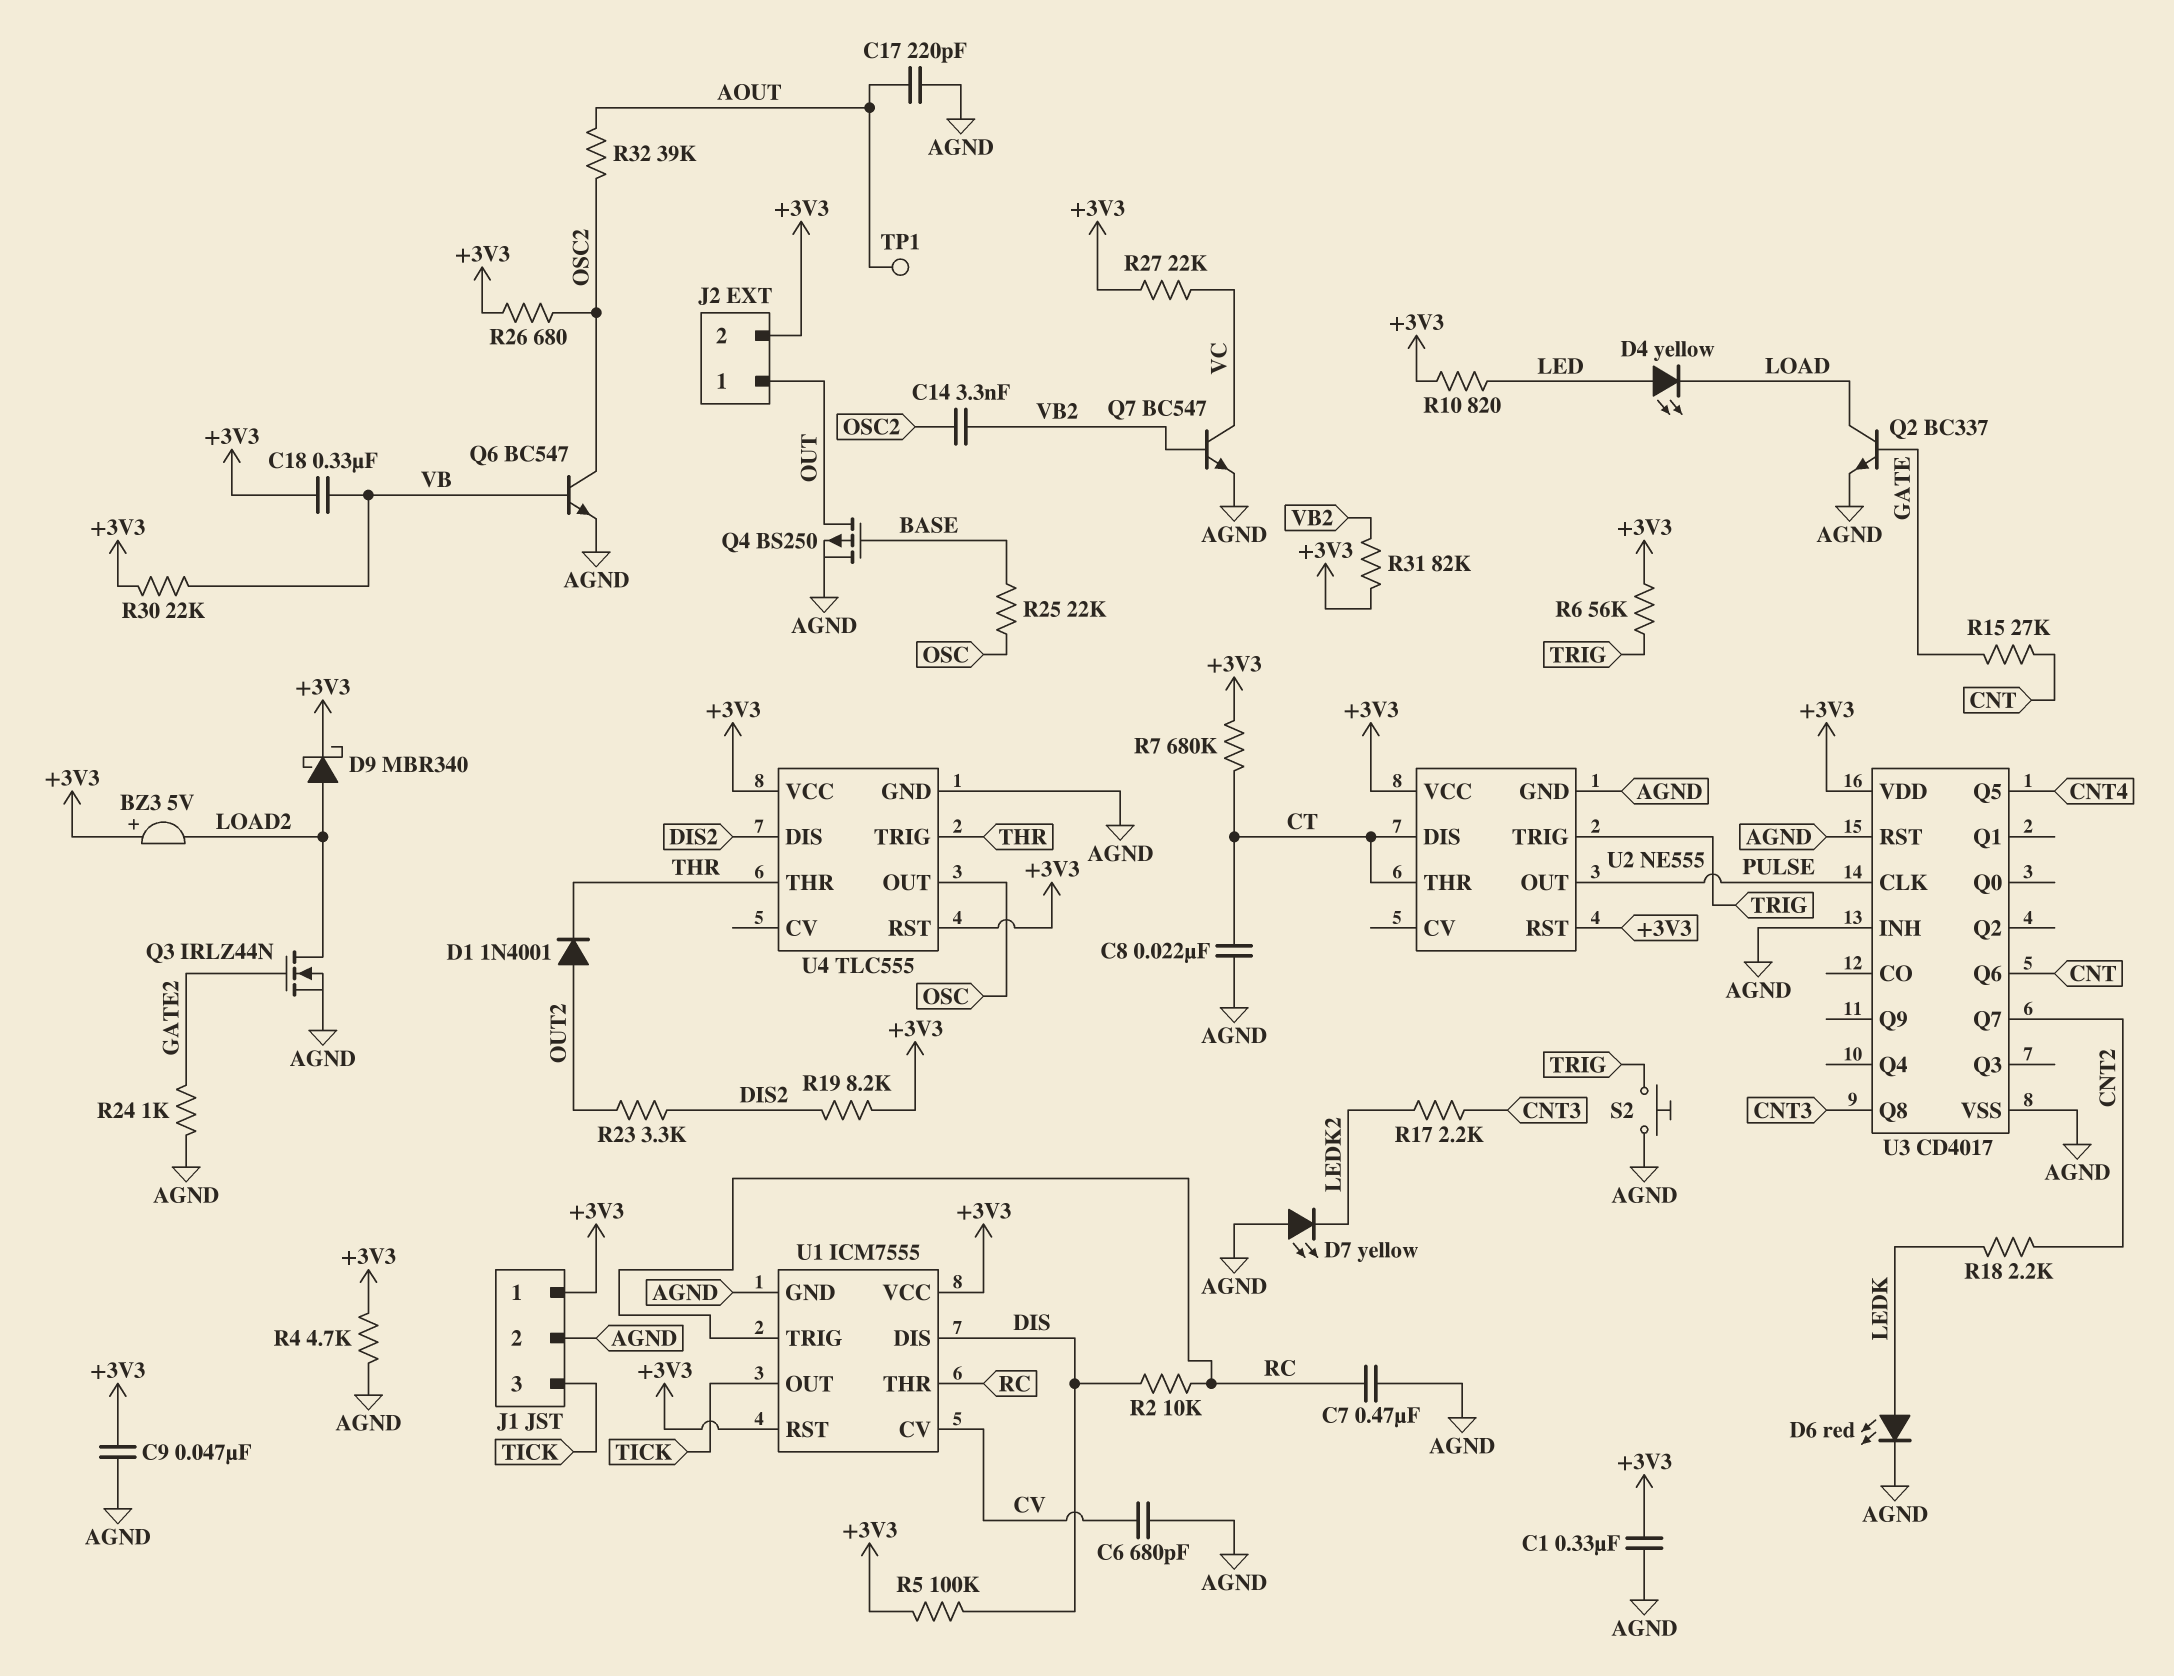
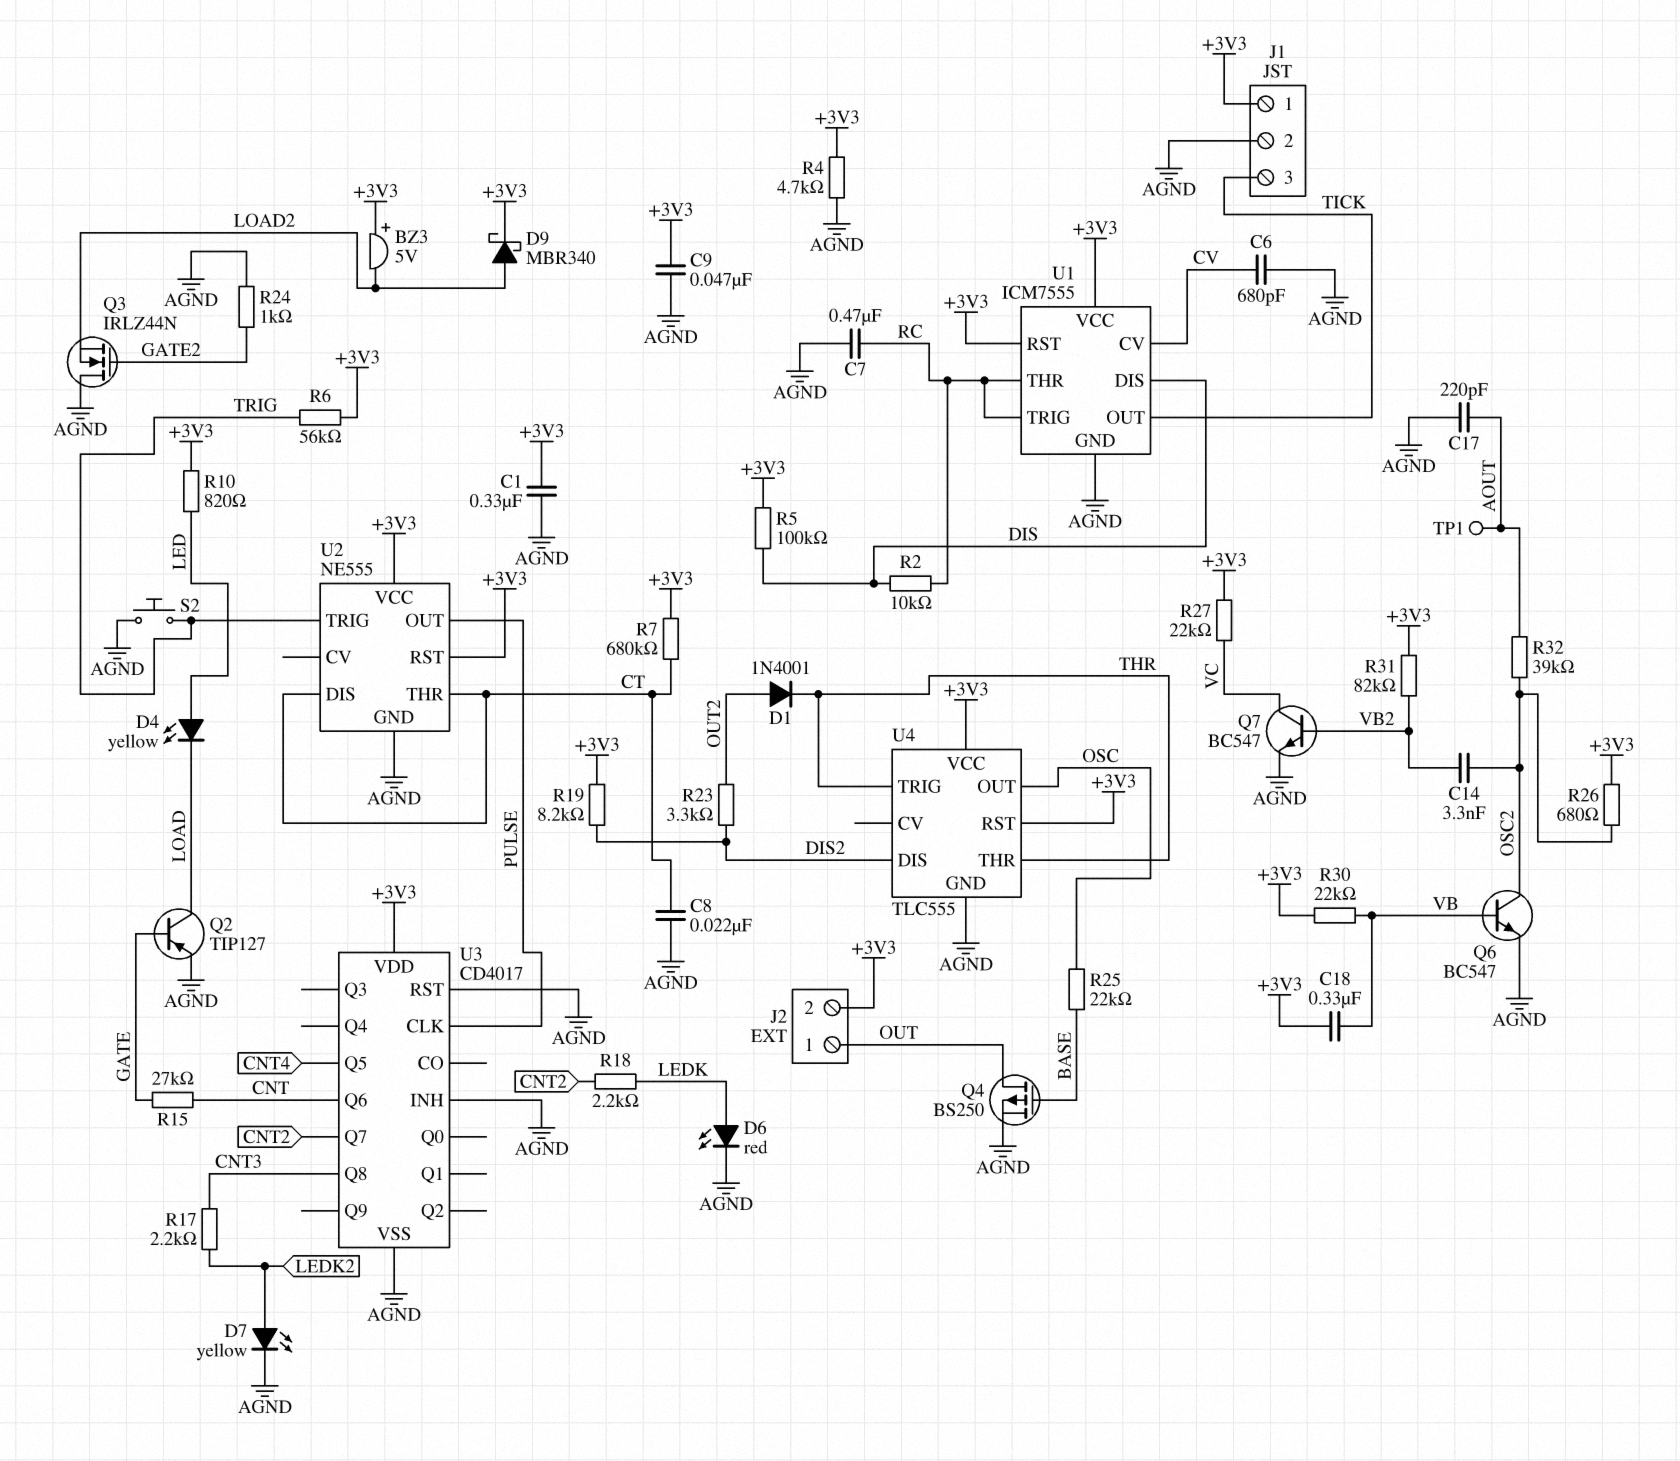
D7: LED yellow (A AGND, K LEDK2) -> LED yellow (A LEDK2, K AGND)
Q2: NPN BC337 (B GATE, C LOAD, E AGND) -> PNP TIP127 (B GATE, C LOAD, E AGND)
Q3: NMOS IRLZ44N (G GATE2, D LOAD2, S AGND) -> NMOS IRLZ44N (G GATE2, D AGND, S LOAD2)

